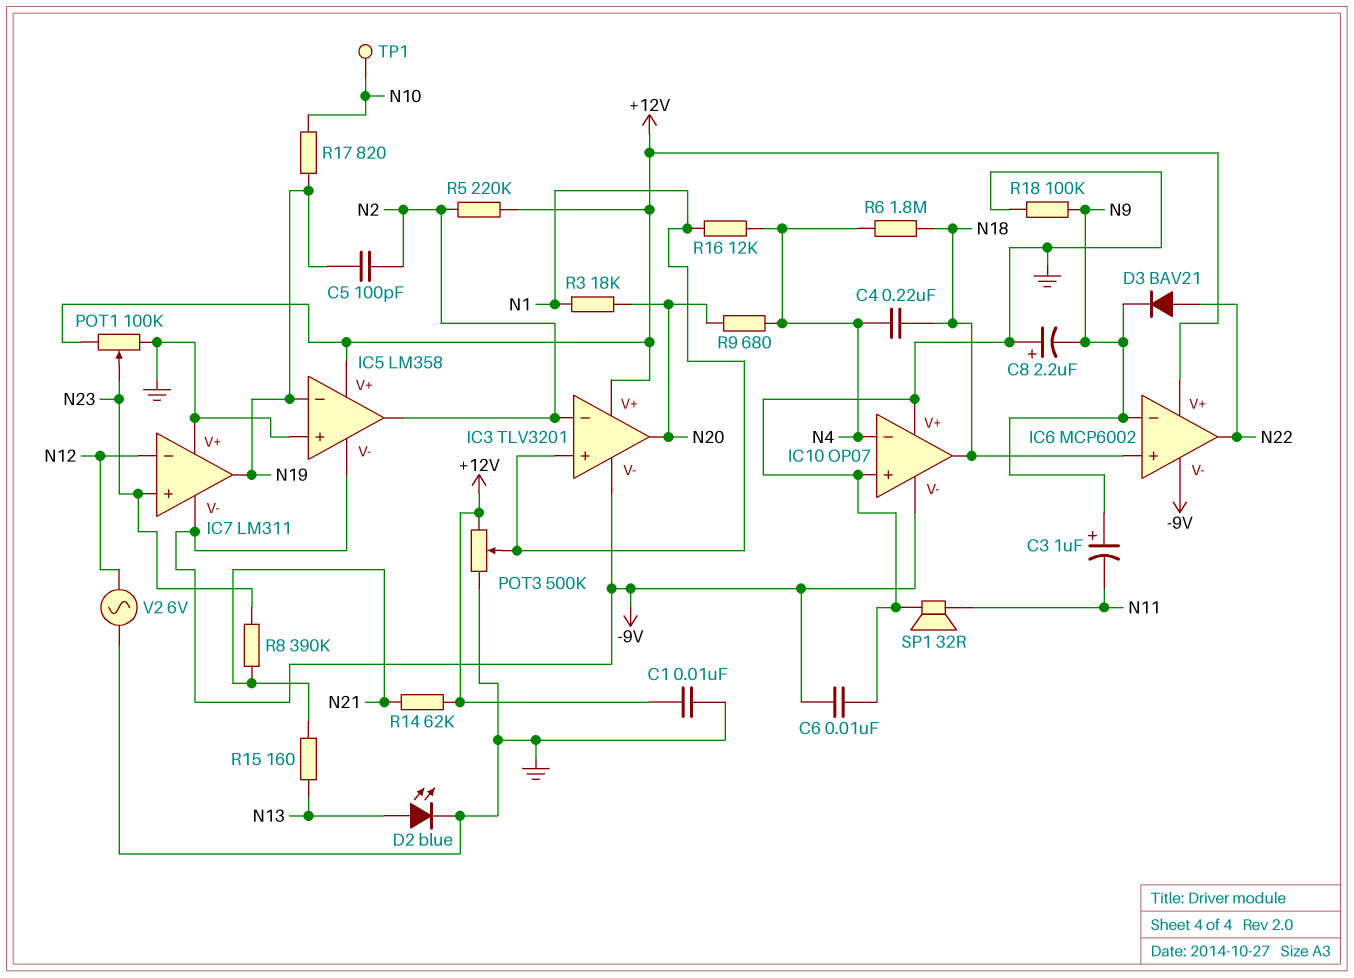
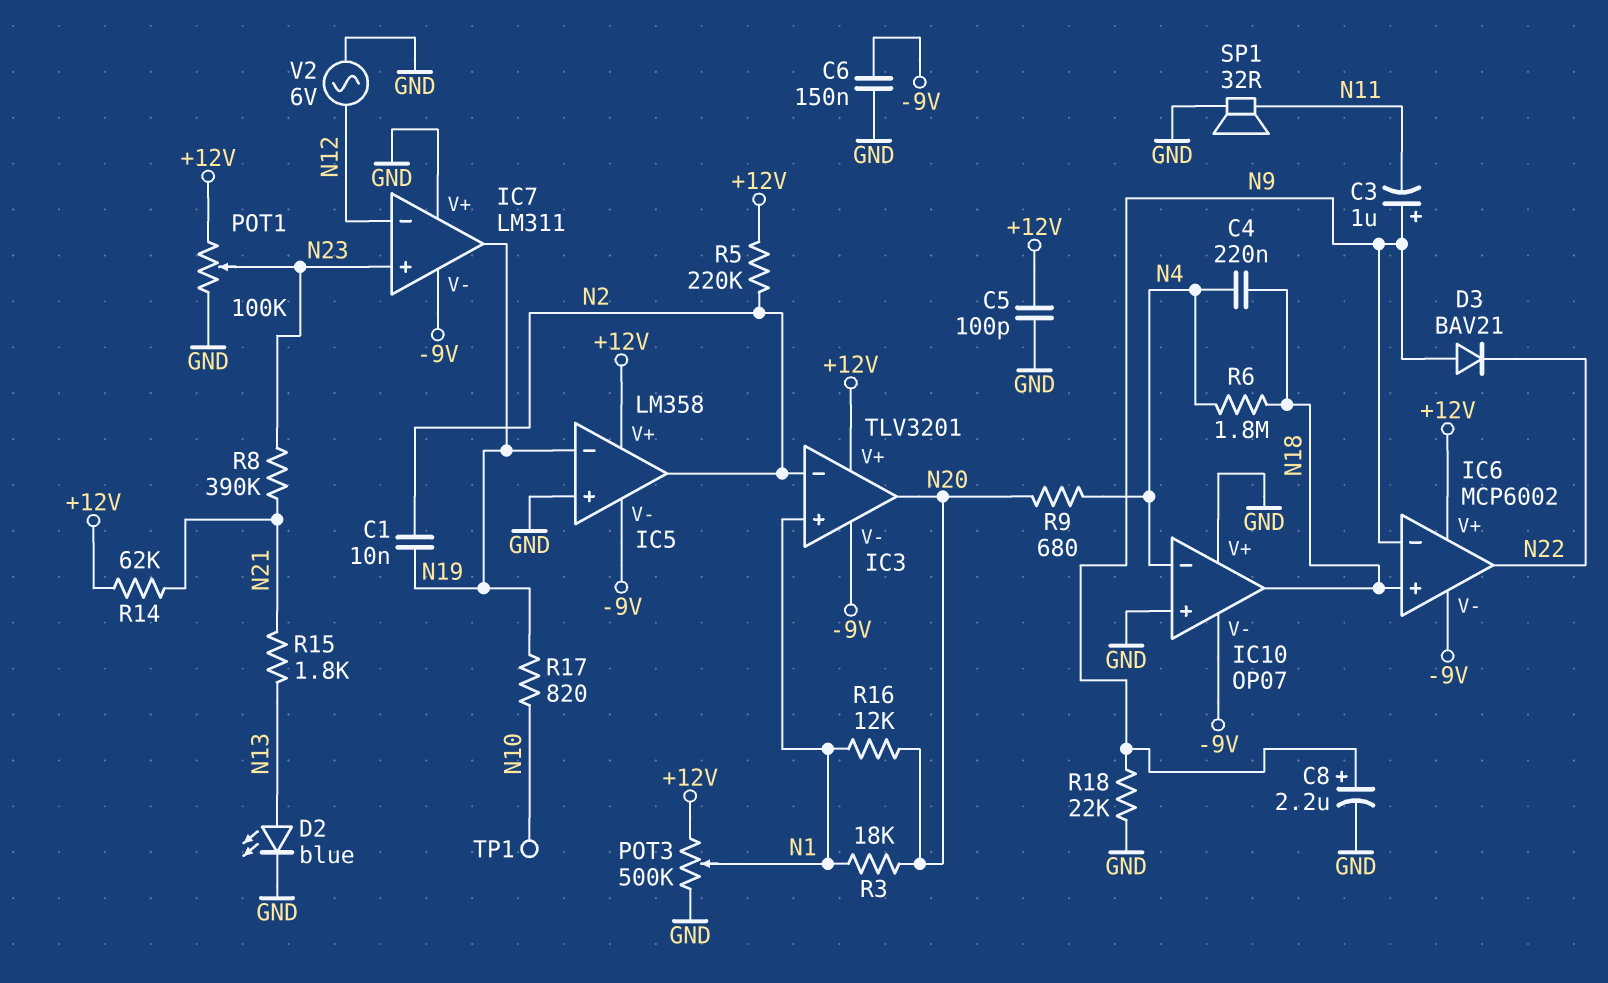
C1: 10nF (+12V, GND) -> 10nF (N2, N19)
C5: 100pF (N2, N19) -> 100pF (+12V, GND)
C6: 10nF (-9V, GND) -> 150nF (-9V, GND)
C8: 2.2uF (plus GND, minus N9) -> 2.2uF (plus N9, minus GND)
D3: diode BAV21 (A N22, K N9) -> diode BAV21 (A N9, K N22)
R15: 160 (N13, N21) -> 1.8k (N13, N21)
R16: 12k (N1, N4) -> 12k (N1, N20)
R18: 100k (GND, N9) -> 22k (GND, N9)

